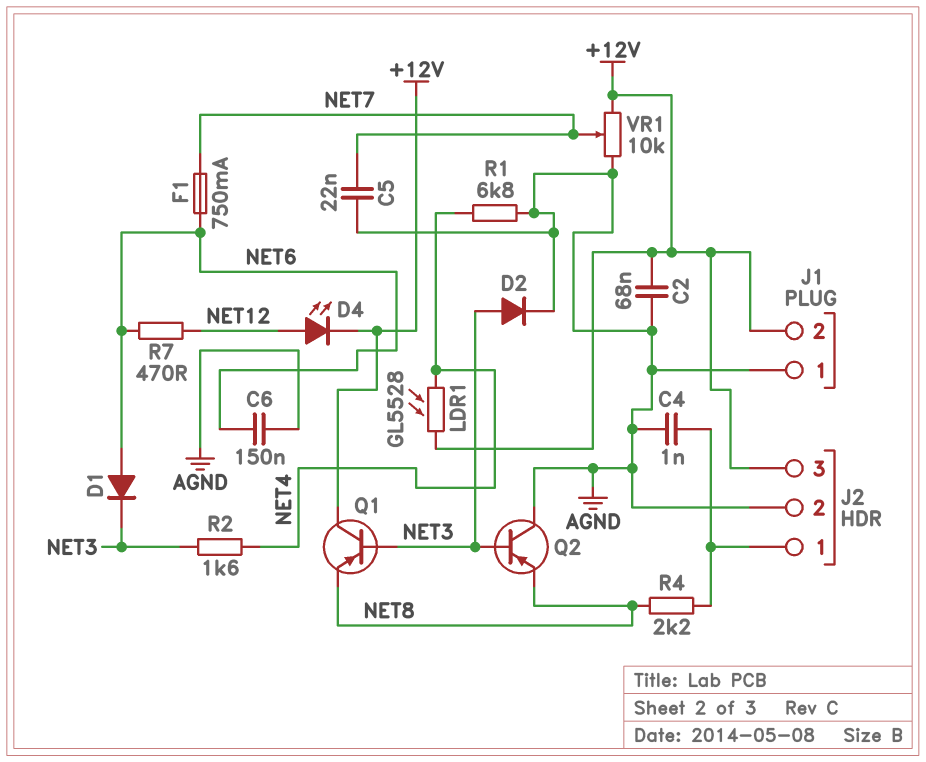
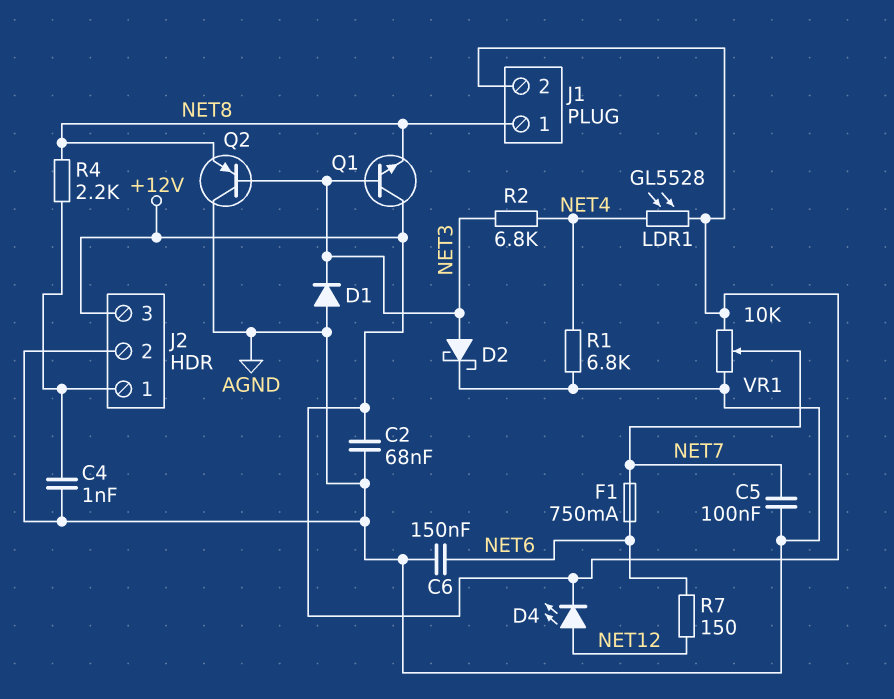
C5: 22nF (AGND, NET7) -> 100nF (AGND, NET7)
D1: diode (A NET6, K NET3) -> diode (A AGND, K NET3)
D2: diode (A NET3, K AGND) -> schottky (A NET3, K AGND)
J1 pin 1: AGND -> NET8
Q1: PNP (B NET3, C +12V, E NET8) -> NPN (B NET3, C +12V, E NET8)
R2: 1.6k (NET3, NET4) -> 6.8k (NET3, NET4)
R7: 470 (NET6, NET12) -> 150 (NET6, NET12)

